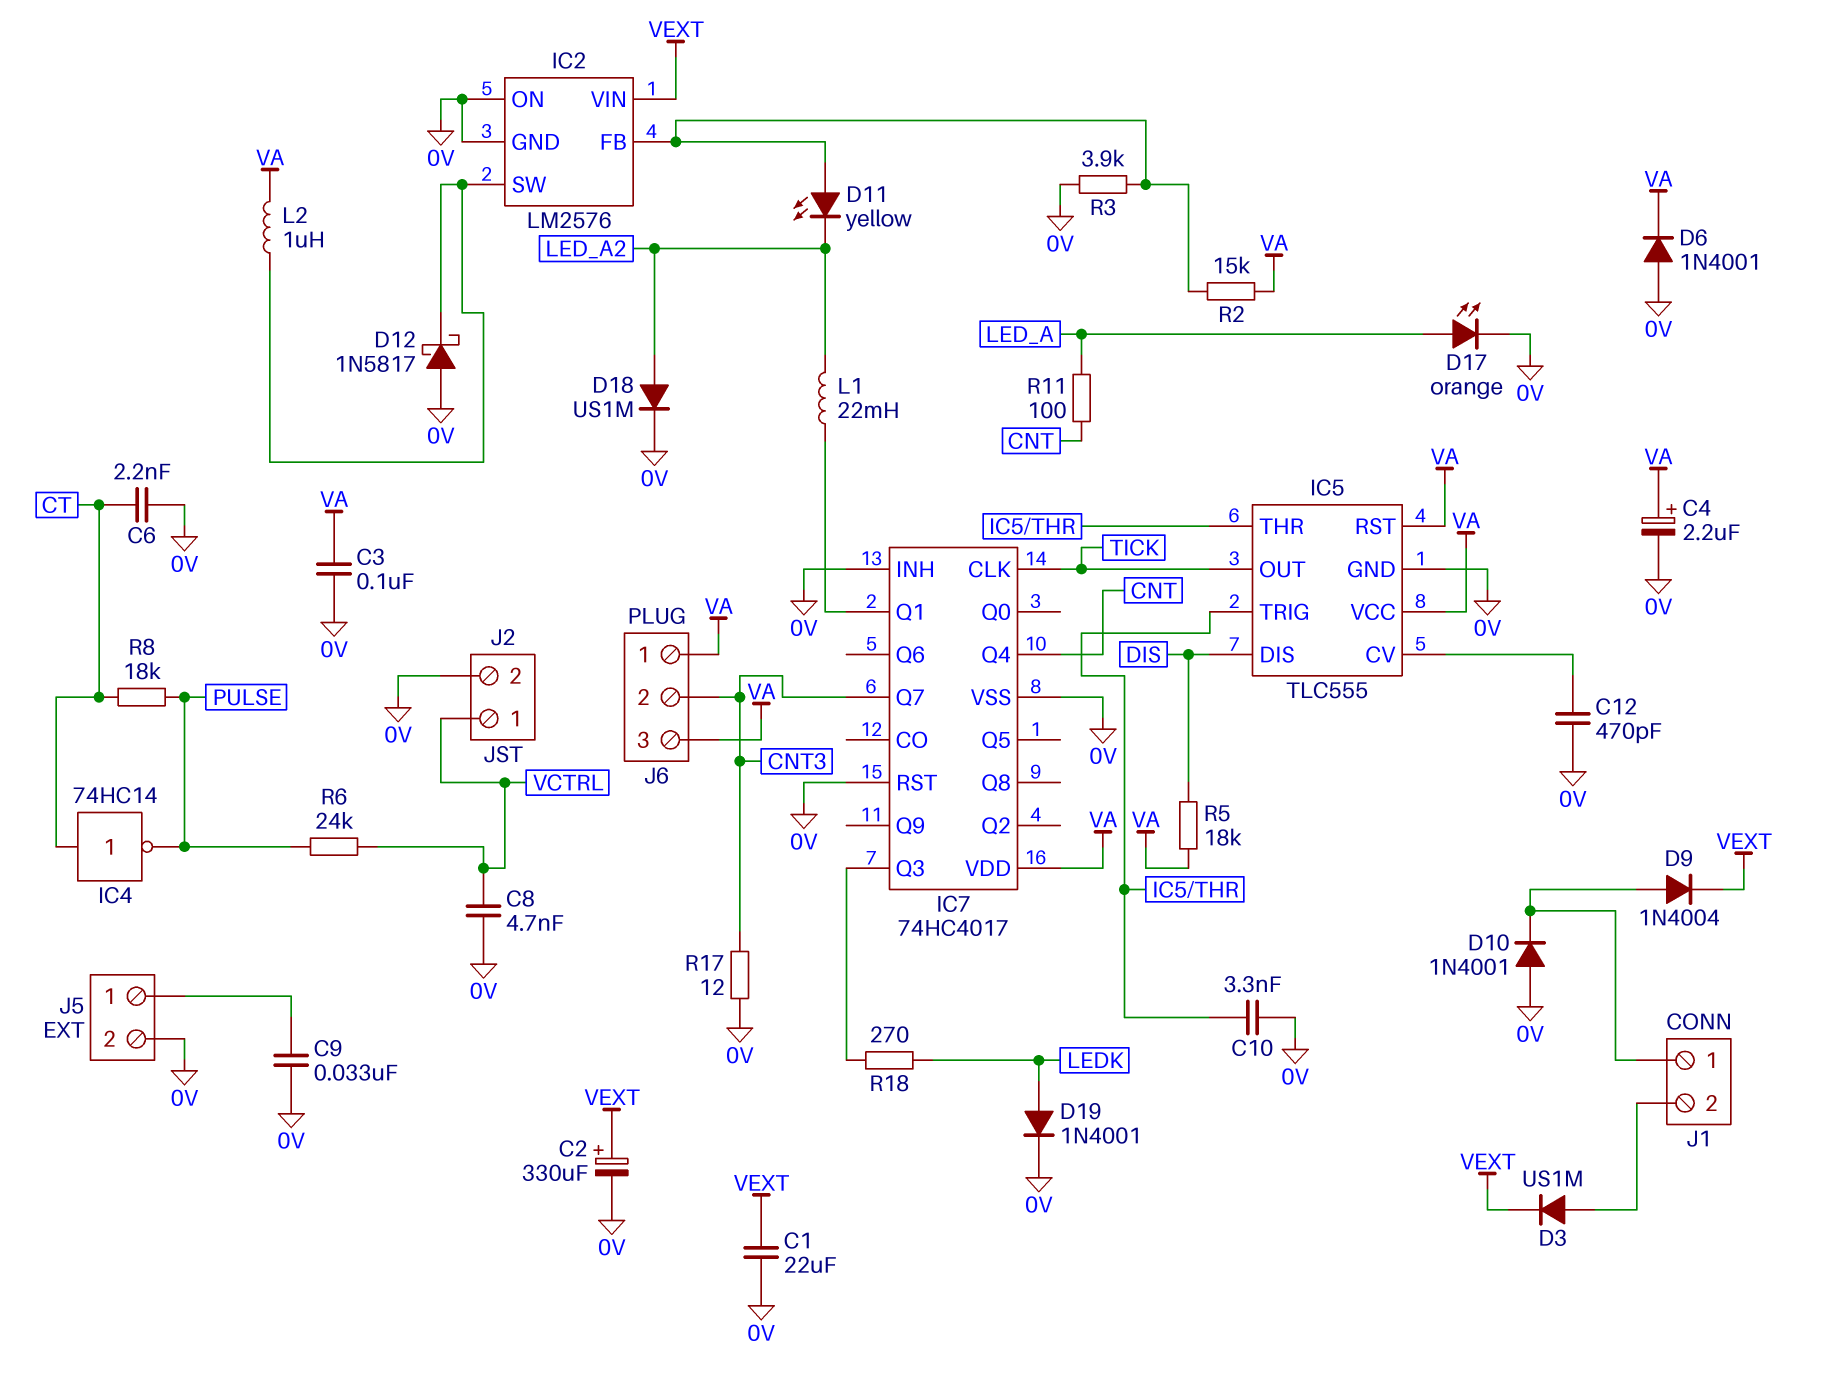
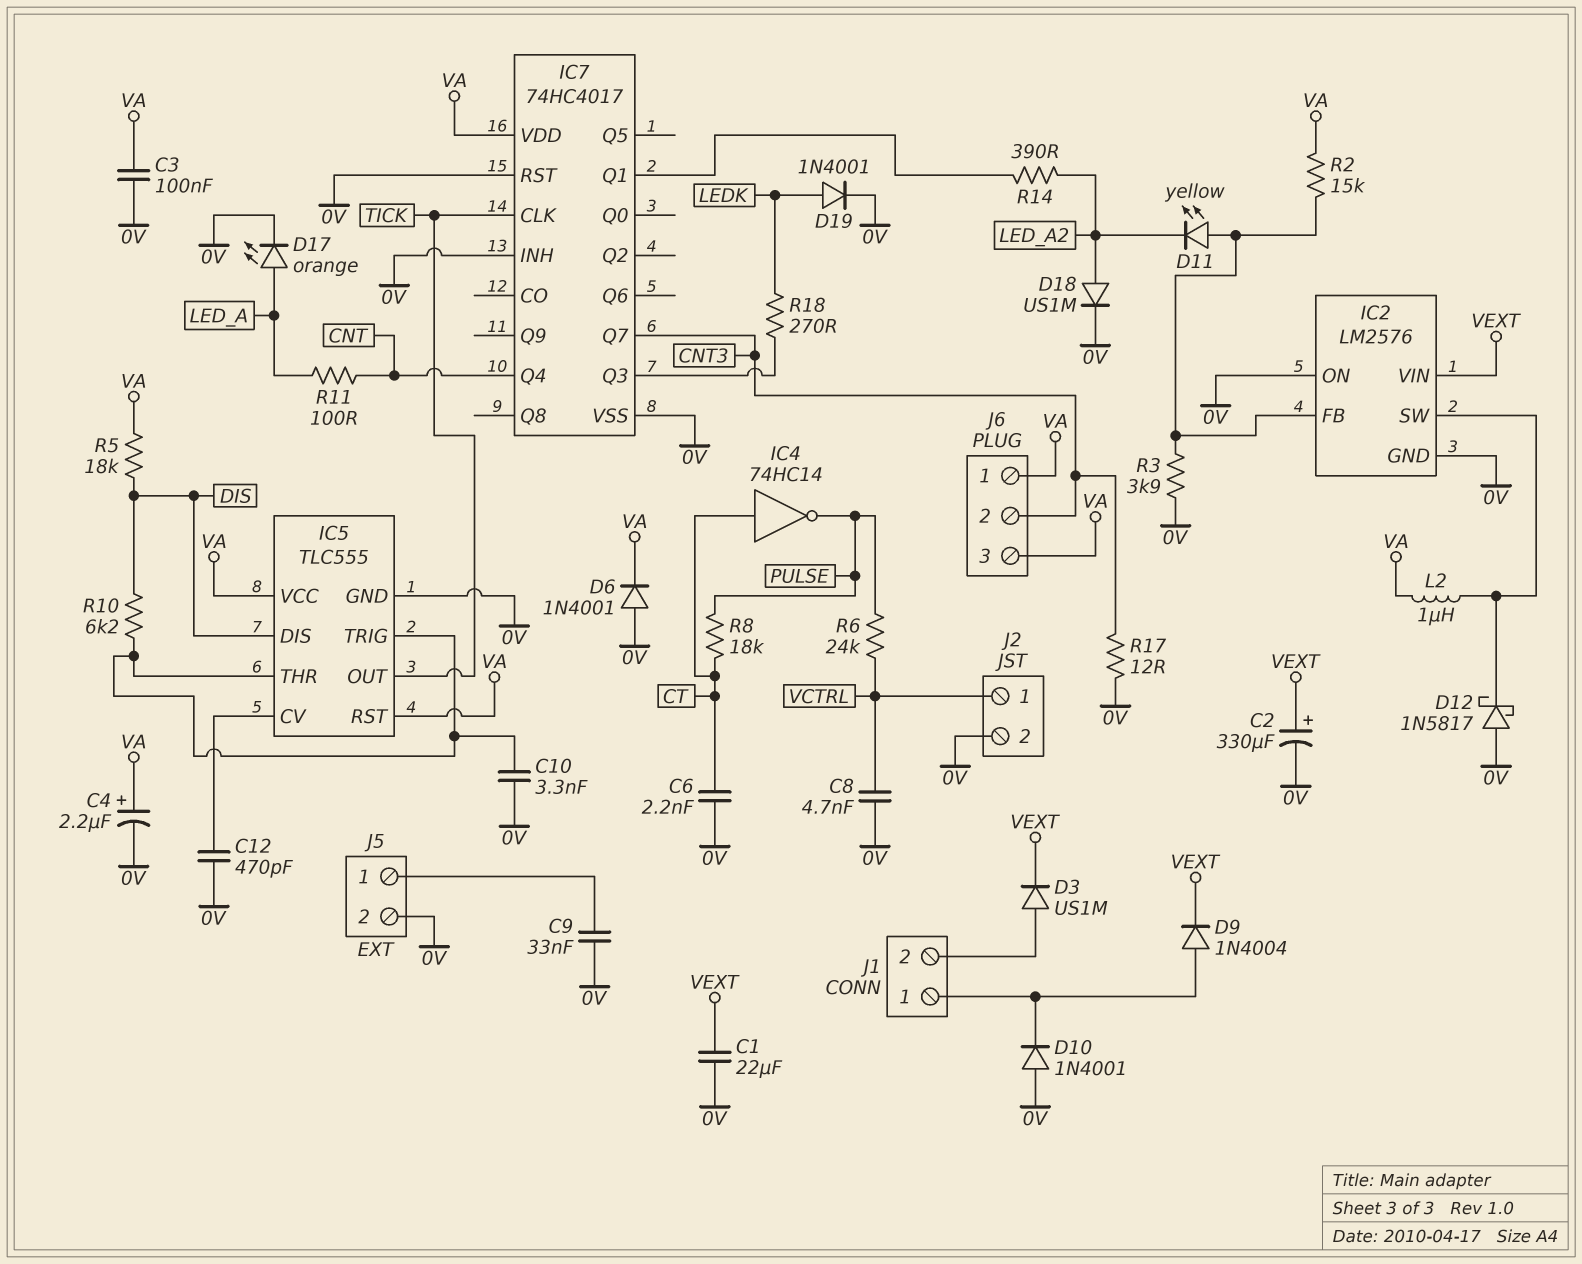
L1: 22mH (IC7/Q1, LED_A2) -> none
R10: none -> 6.2k (DIS, IC5/THR)
R14: none -> 390 (IC7/Q1, LED_A2)

